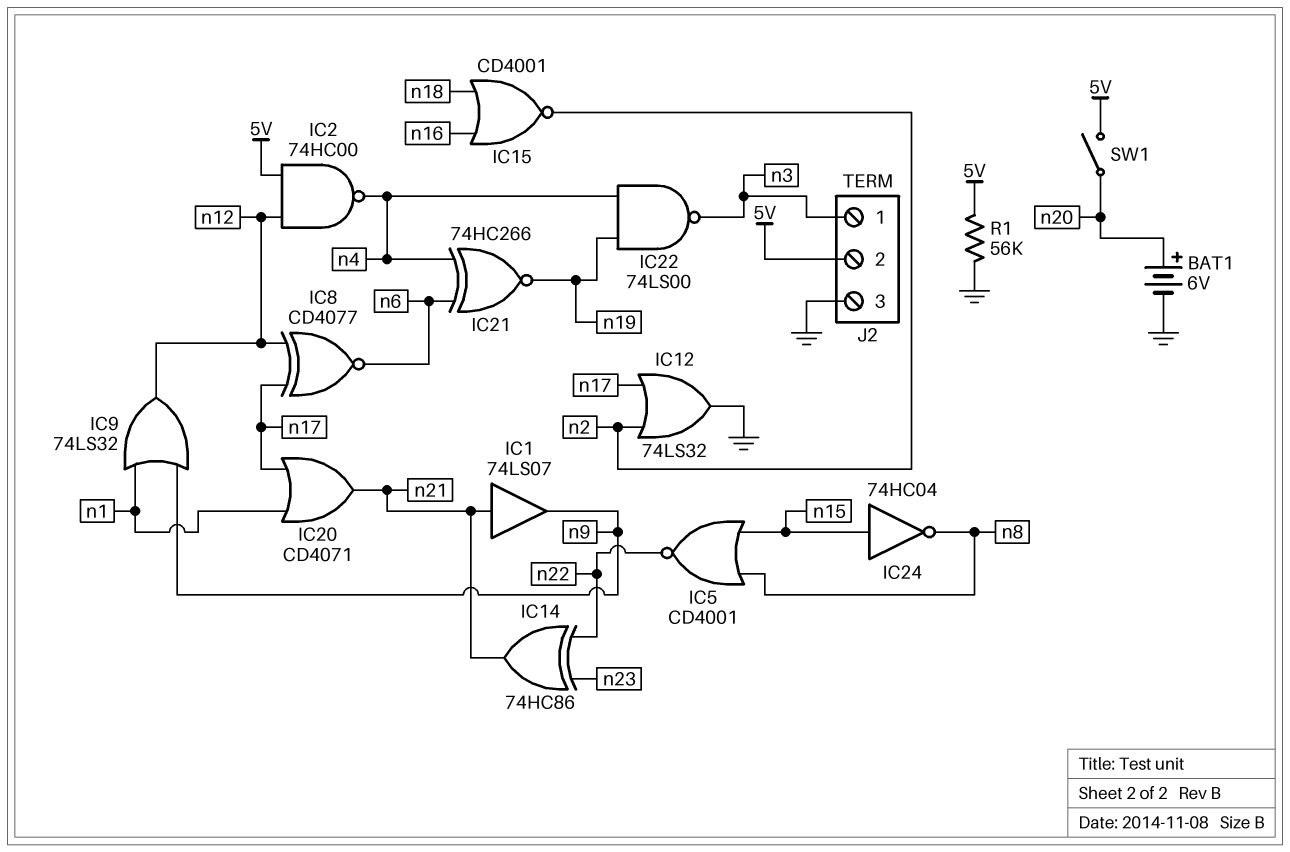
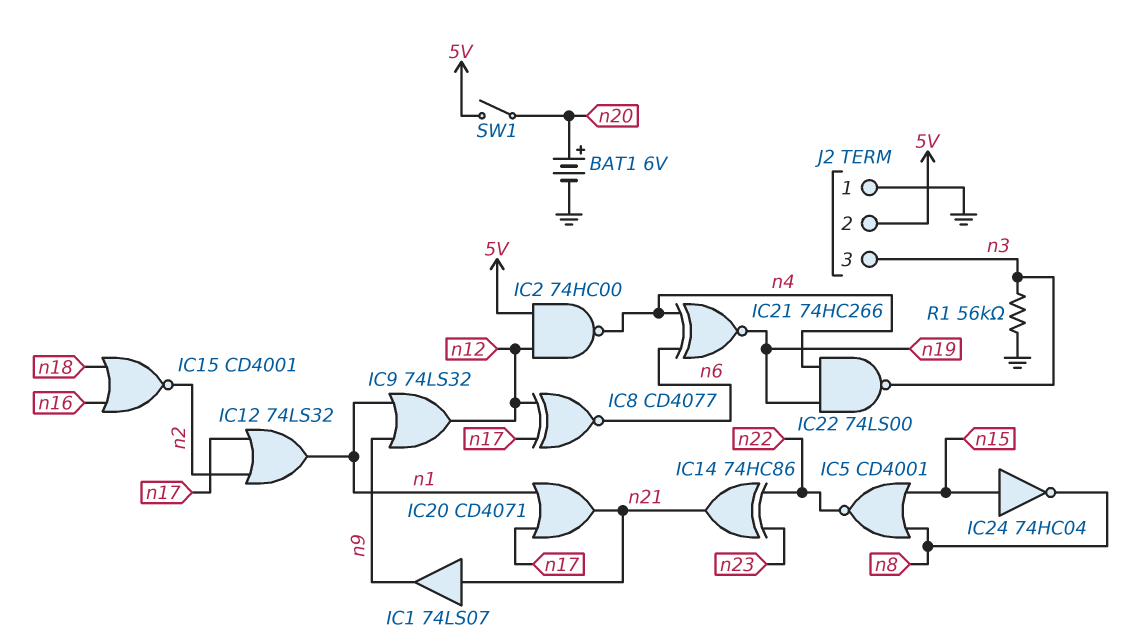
IC12: OR 74LS32 (in n2, in n17, out GND) -> OR 74LS32 (in n2, in n17, out n1)
J2 pin 1: n3 -> GND
J2 pin 3: GND -> n3
R1: 56k (5V, GND) -> 56k (GND, n3)

